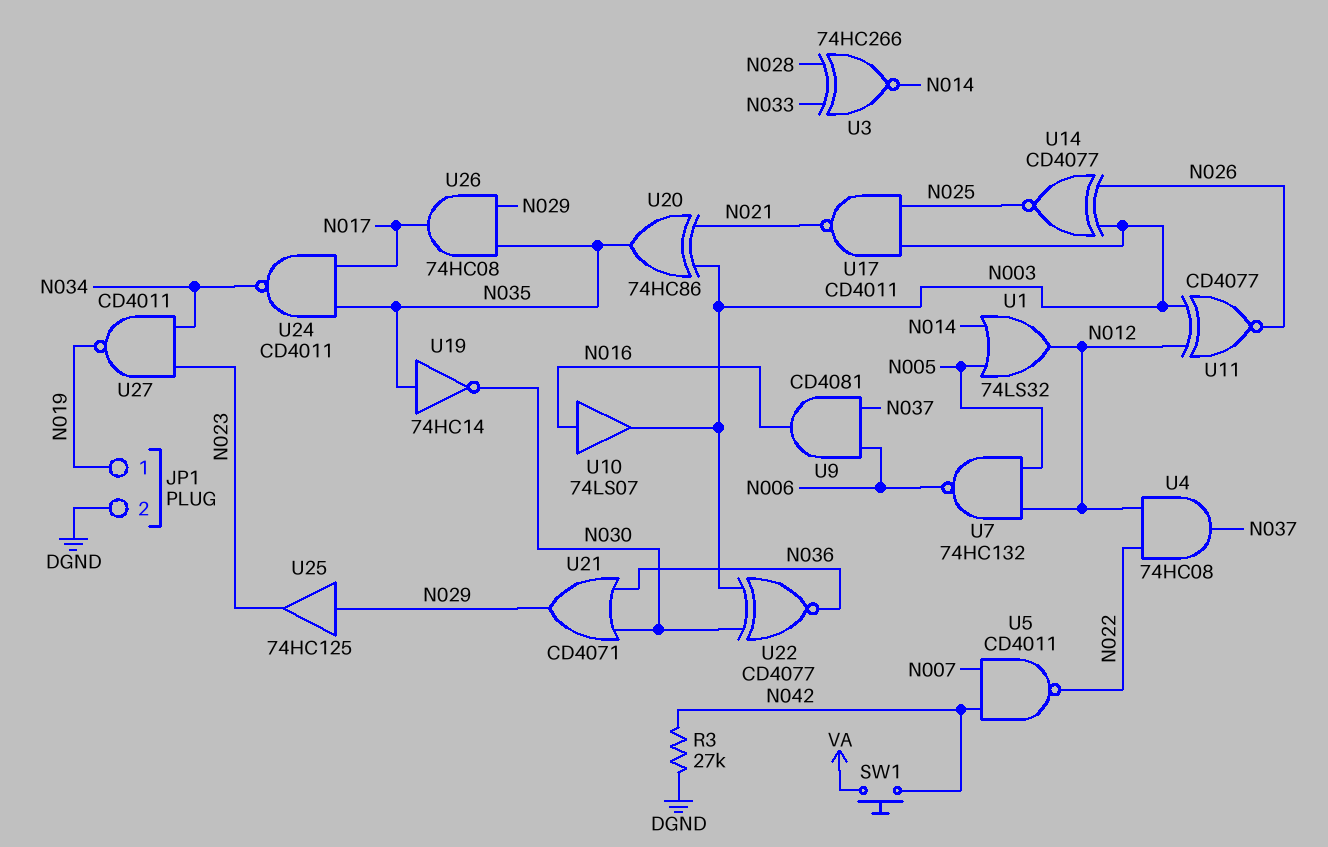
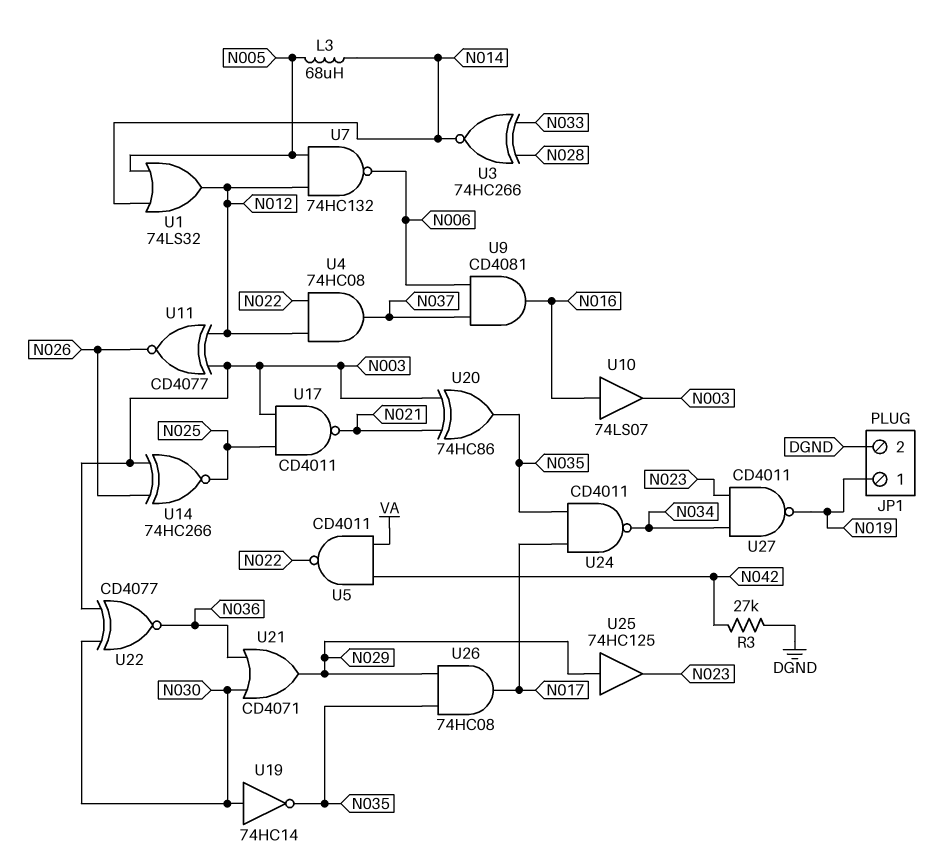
L3: none -> 68uH (N005, N014)
SW1: button (N042, VA) -> none
U5: NAND CD4011 (in N007, in N042, out N022) -> NAND CD4011 (in N042, in VA, out N022)
U14: XNOR CD4077 (in N003, in N026, out N025) -> XNOR 74HC266 (in N003, in N026, out N025)
U19: NOT 74HC14 (in N035, out N030) -> NOT 74HC14 (in N030, out N035)

